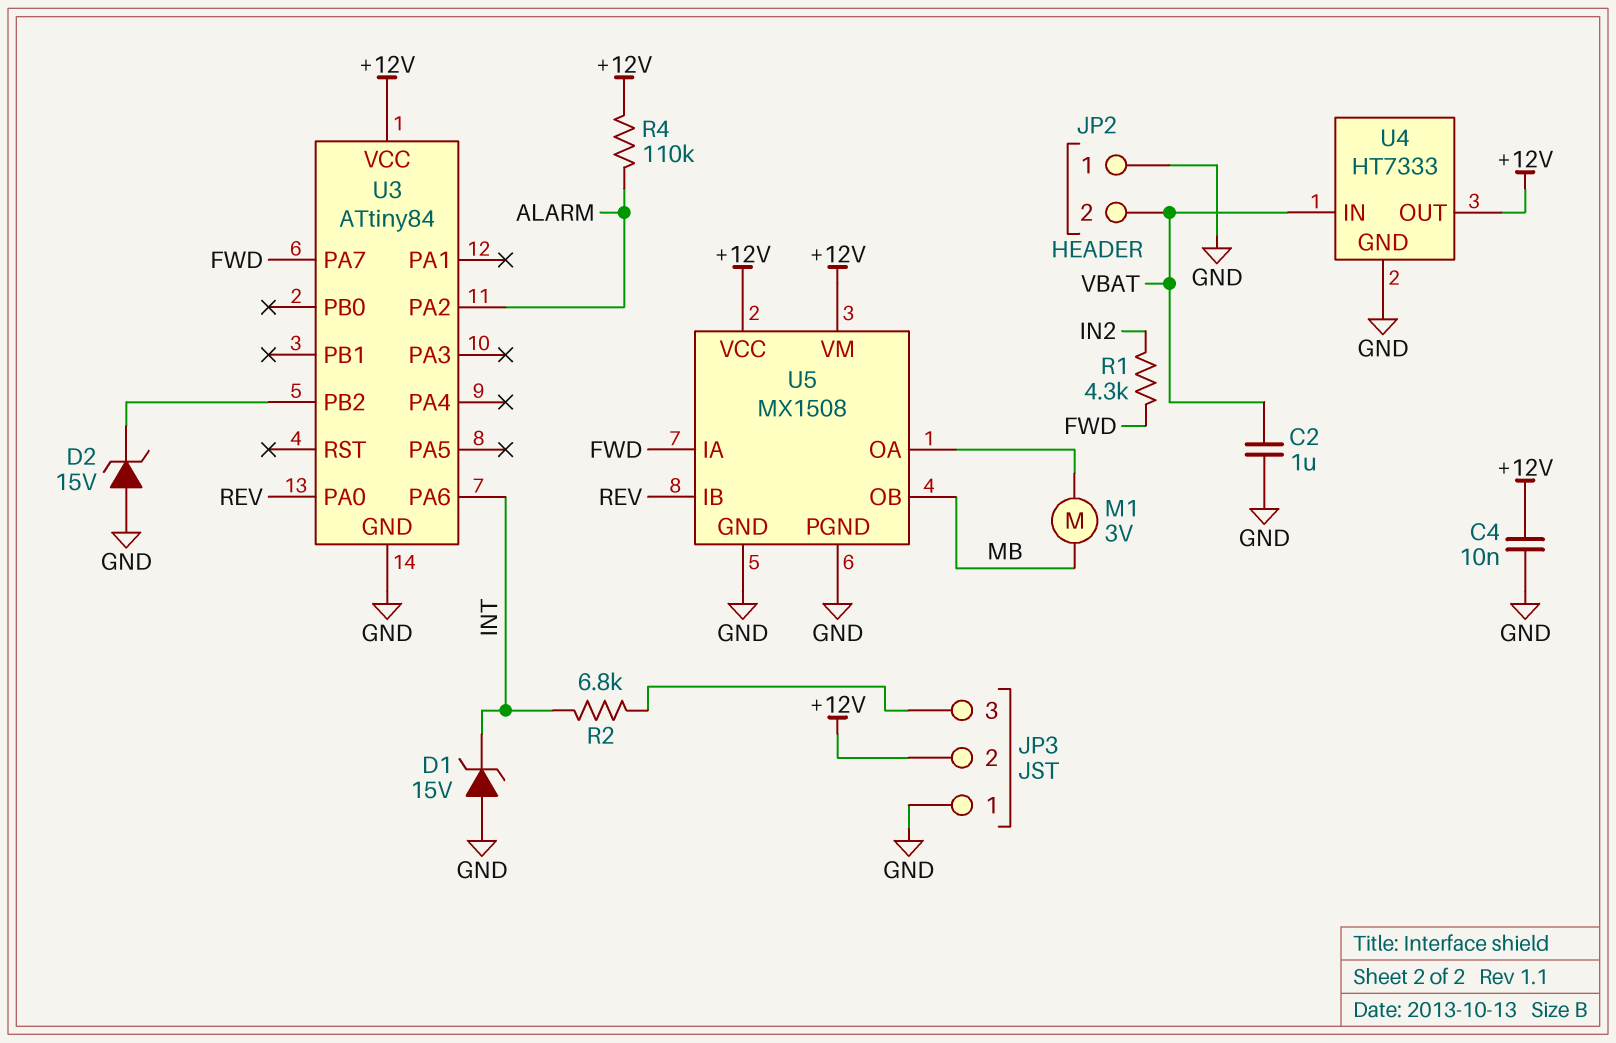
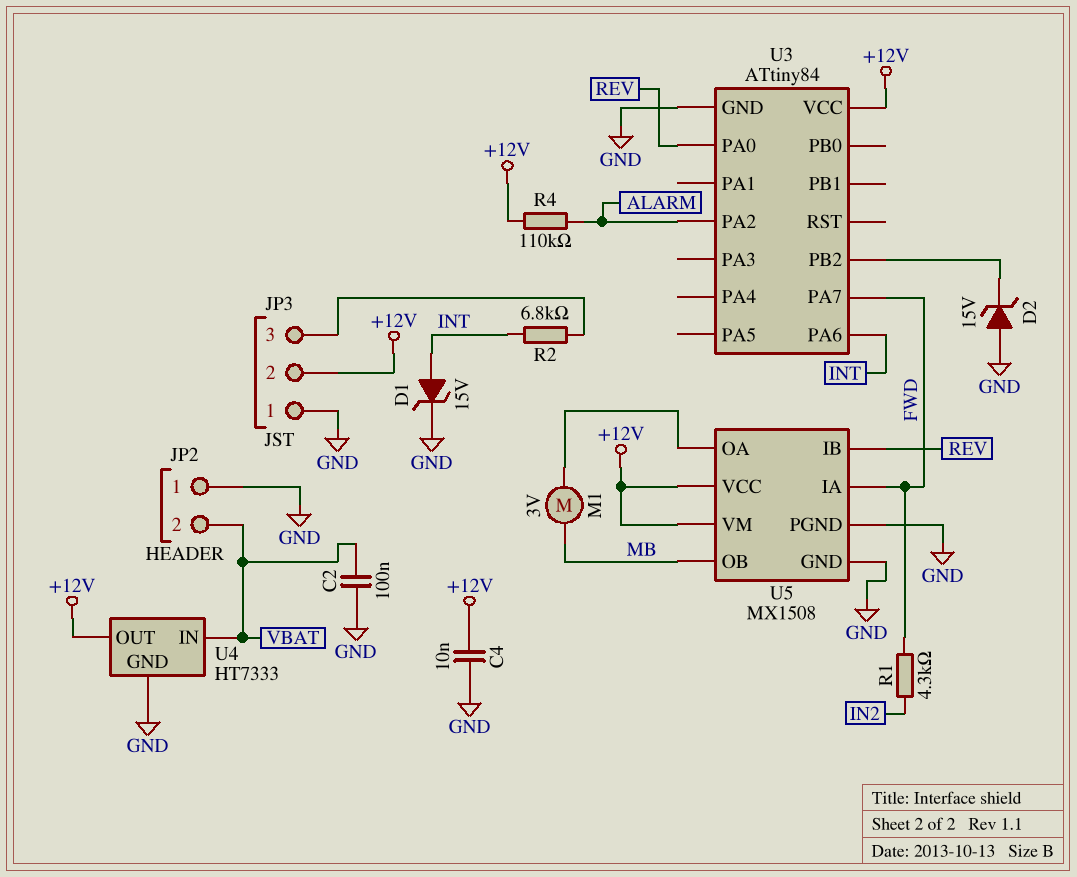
C2: 1uF (GND, VBAT) -> 100nF (GND, VBAT)
D1: zener 15V (A GND, K INT) -> zener 15V (A INT, K GND)

